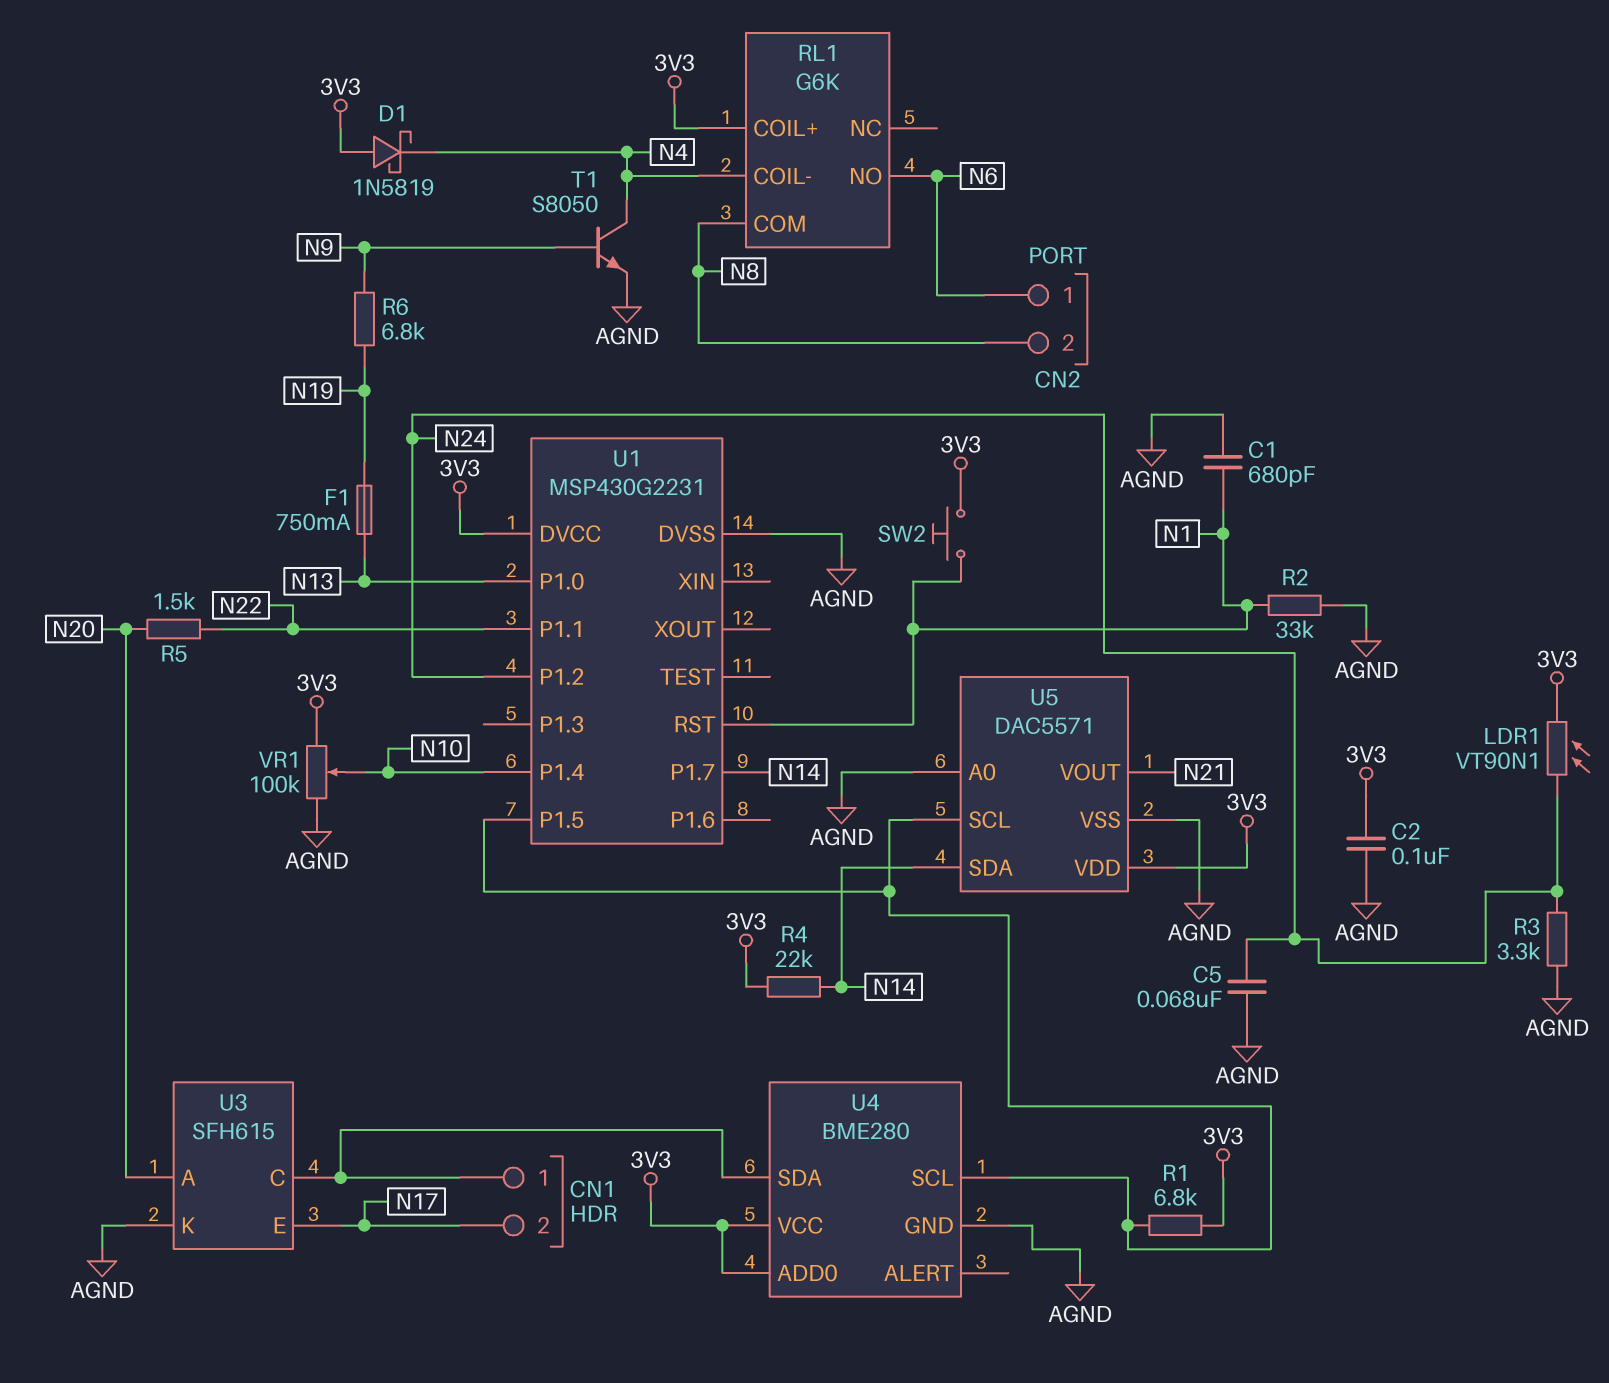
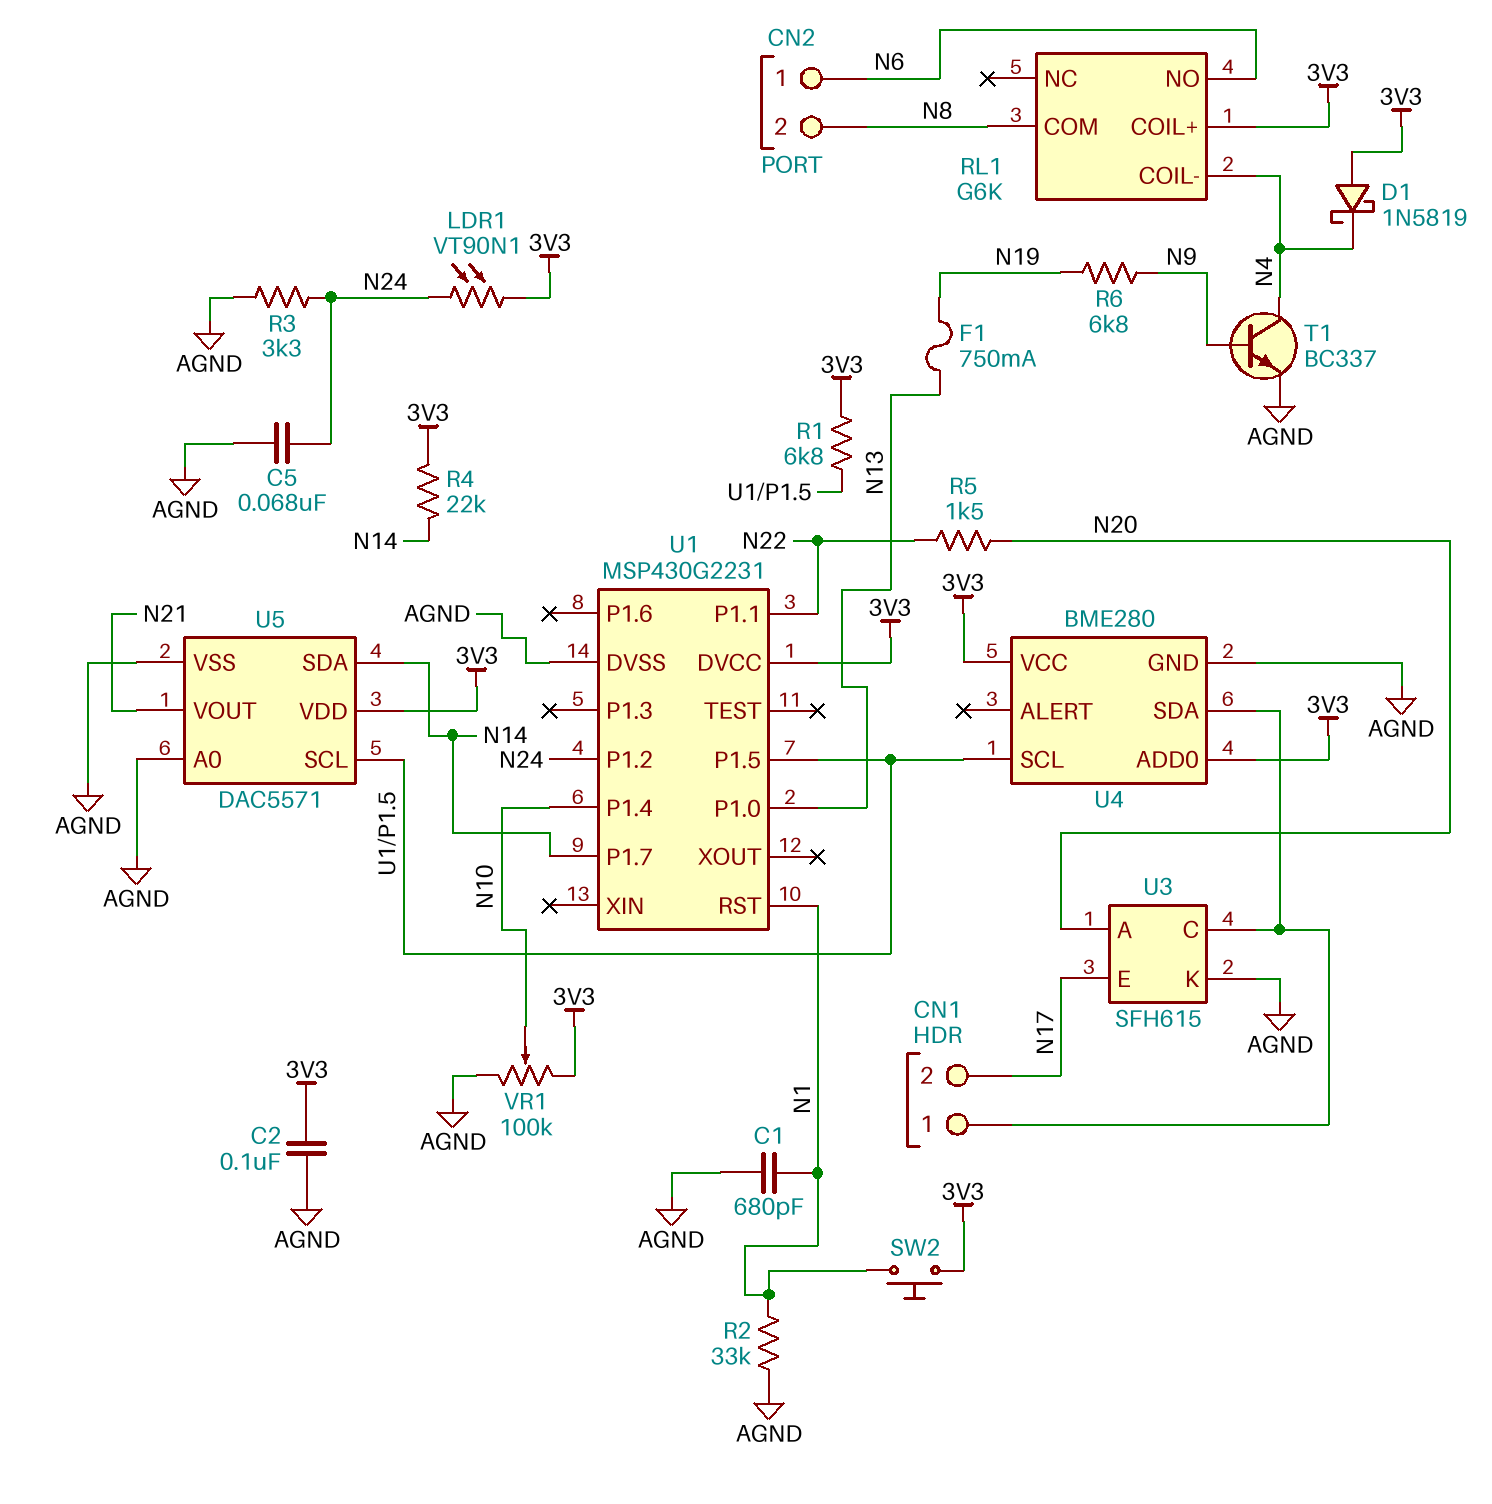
T1: NPN S8050 (B N9, C N4, E AGND) -> NPN BC337 (B N9, C N4, E AGND)

